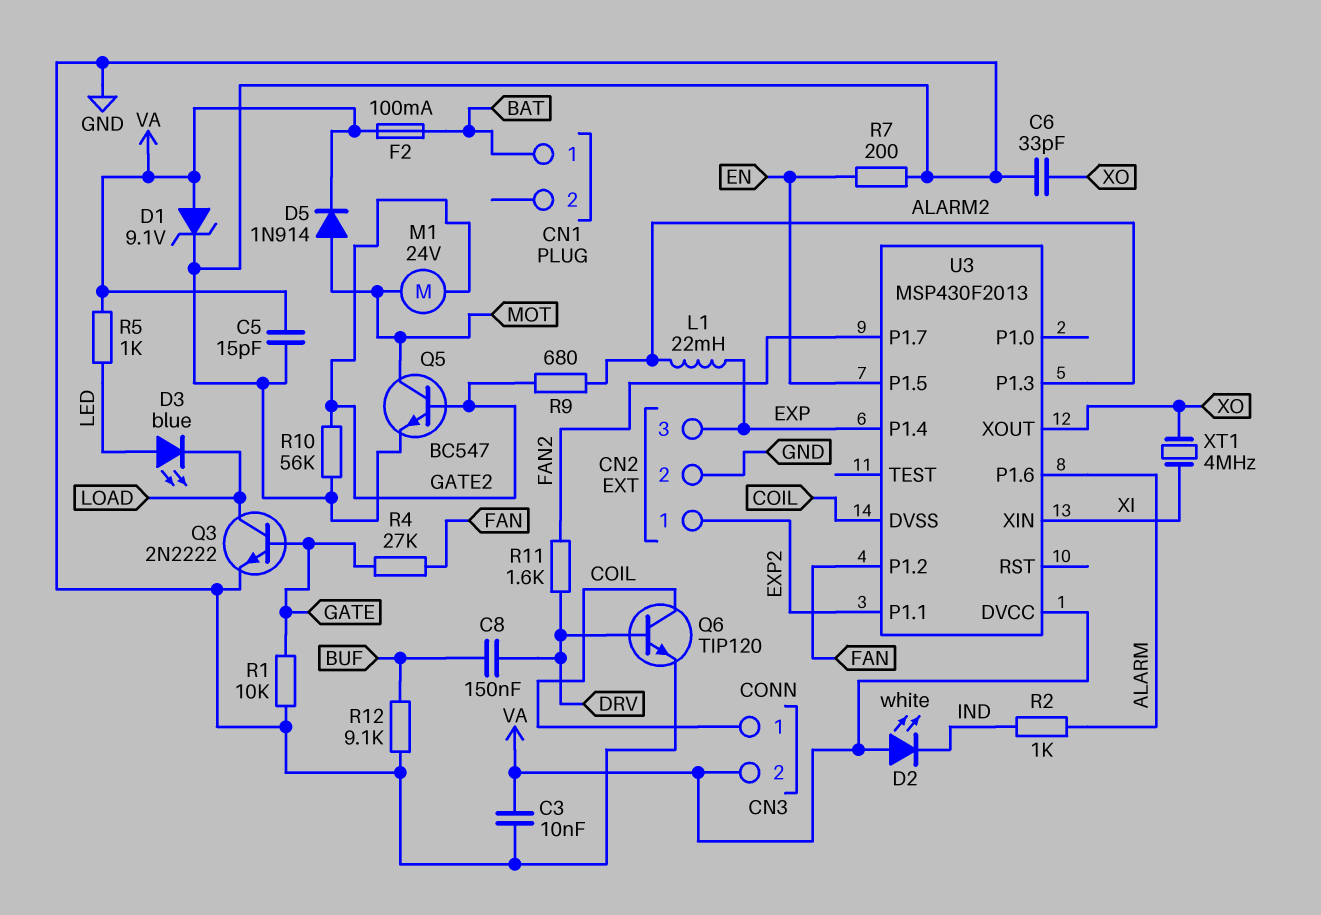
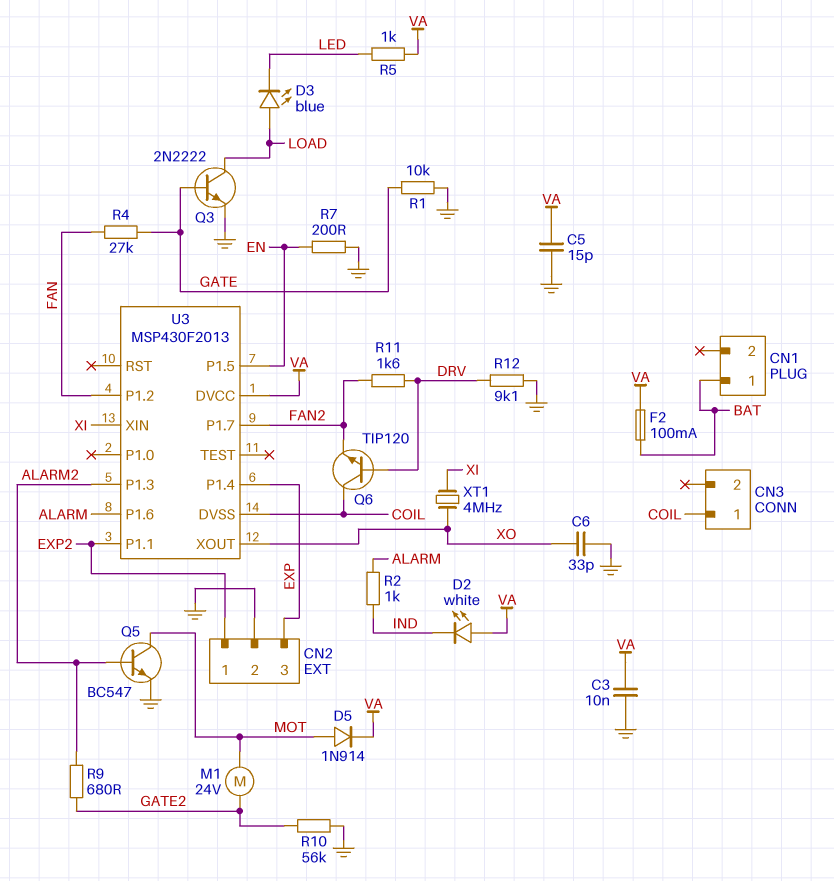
C8: 150nF (BUF, DRV) -> none
CN3 pin 2: VA -> none
D1: zener 9.1V (A VA, K GND) -> none
D3: LED blue (A LED, K LOAD) -> LED blue (A LOAD, K LED)
L1: 22mH (ALARM2, EXP) -> none
Q5: NPN BC547 (B GATE2, C MOT, E GND) -> NPN BC547 (B ALARM2, C MOT, E GND)
Q6: NPN TIP120 (B DRV, C COIL, E GND) -> NPN TIP120 (B DRV, C COIL, E FAN2)
R12: 9.1k (BUF, GND) -> 9.1k (DRV, GND)

